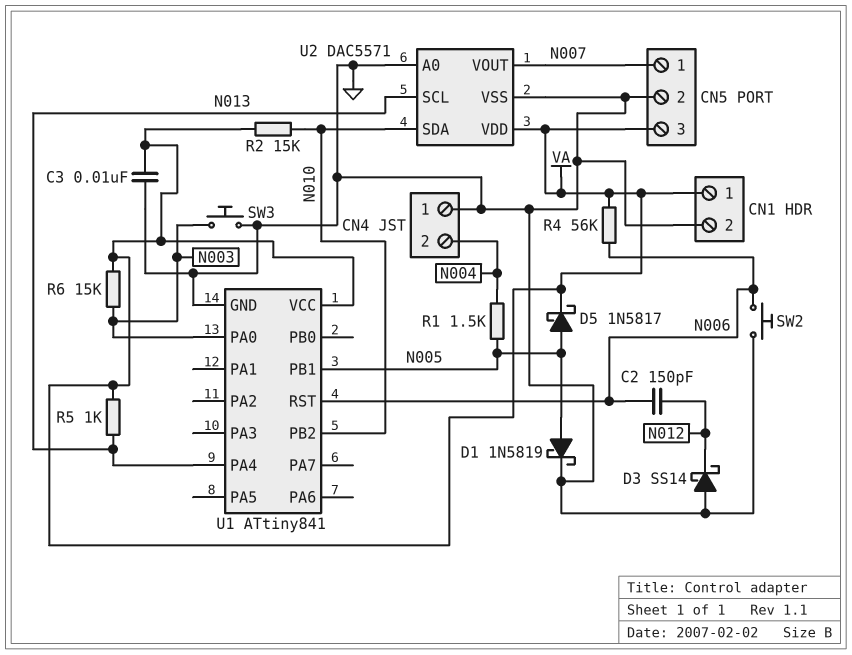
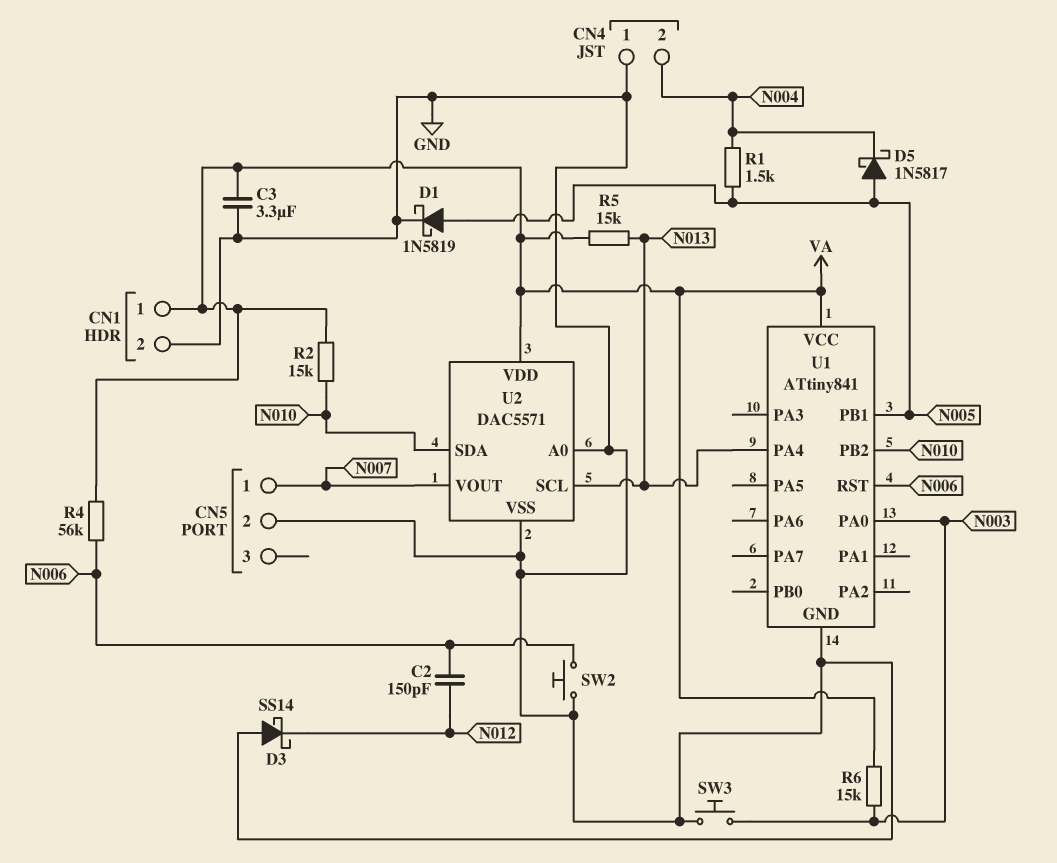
C3: 10nF (GND, VA) -> 3.3uF (GND, VA)
CN5 pin 3: VA -> none
D5: schottky 1N5817 (A N005, K VA) -> schottky 1N5817 (A N005, K N004)
R5: 1k (N013, VA) -> 15k (N013, VA)

